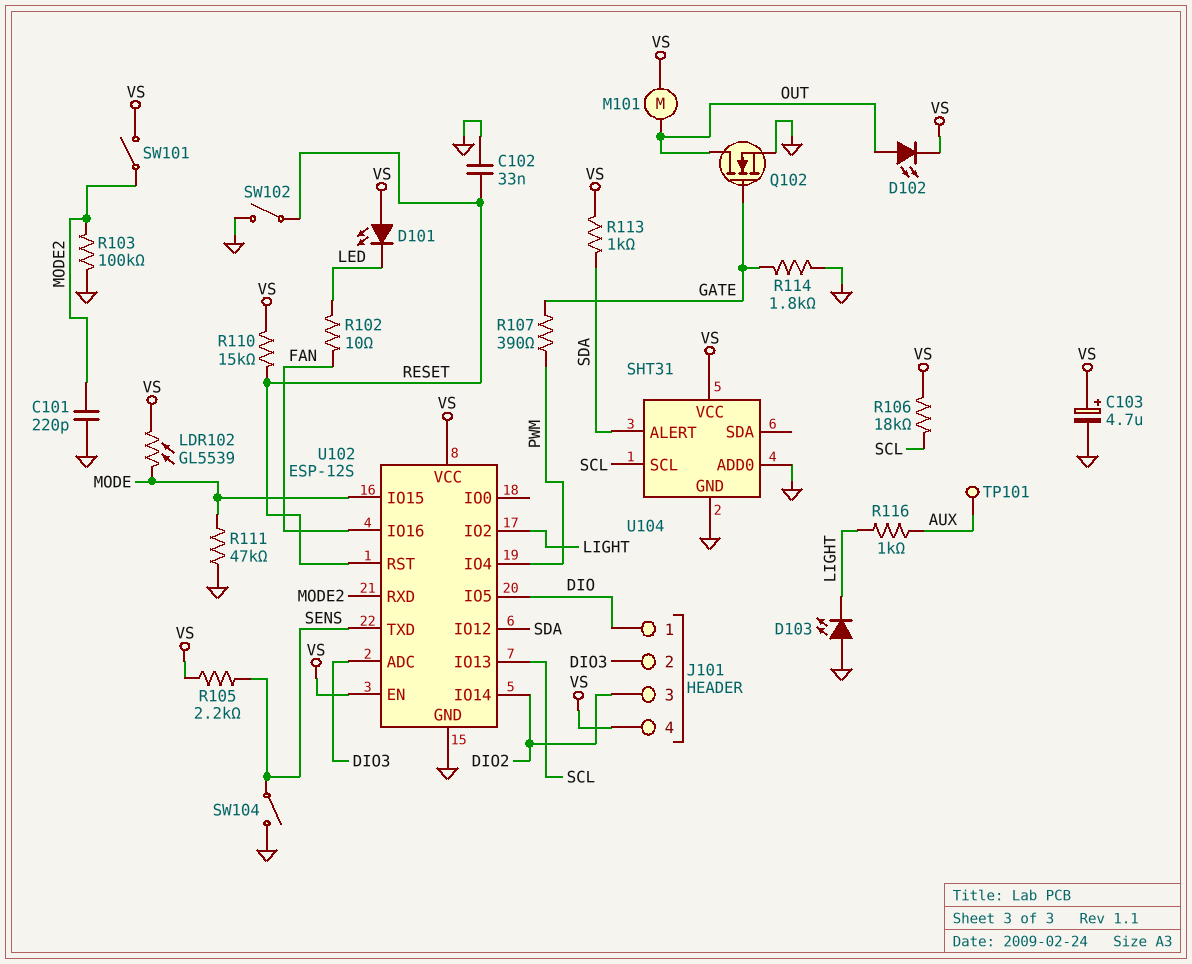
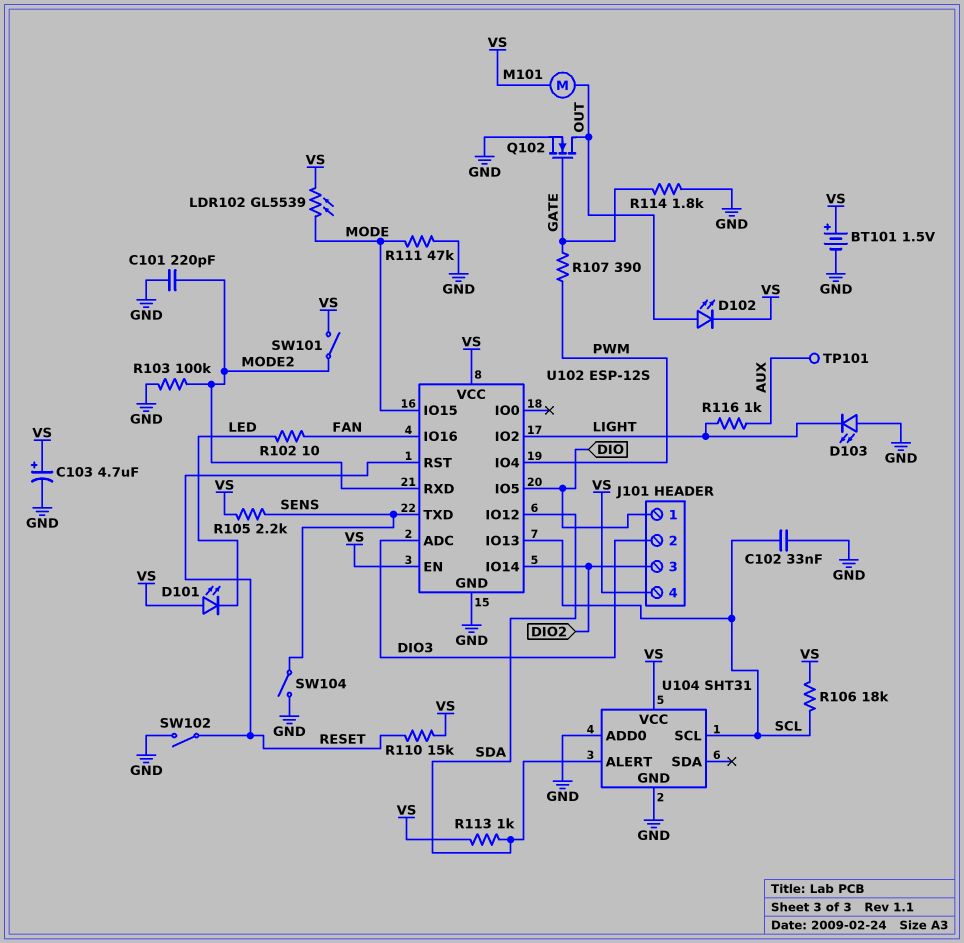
BT101: none -> 1.5V (plus VS, minus GND)
C102: 33nF (GND, RESET) -> 33nF (GND, SCL)

